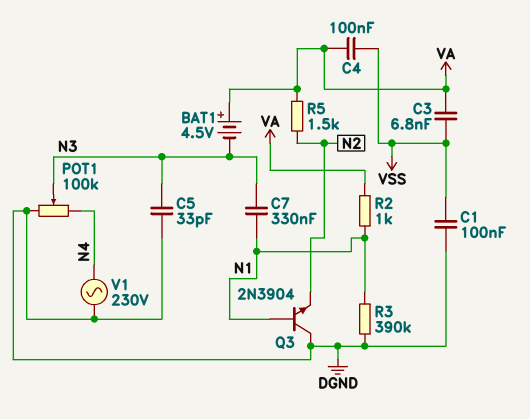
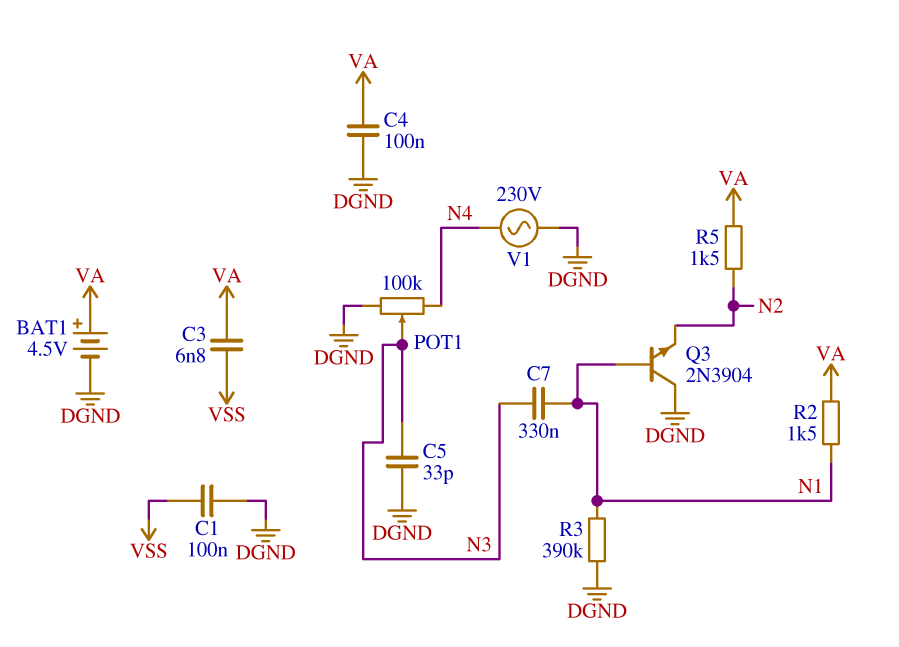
BAT1: 4.5V (plus VA, minus N3) -> 4.5V (plus VA, minus DGND)
C4: 100nF (VA, VSS) -> 100nF (DGND, VA)
R2: 1k (N1, VA) -> 1.5k (N1, VA)

